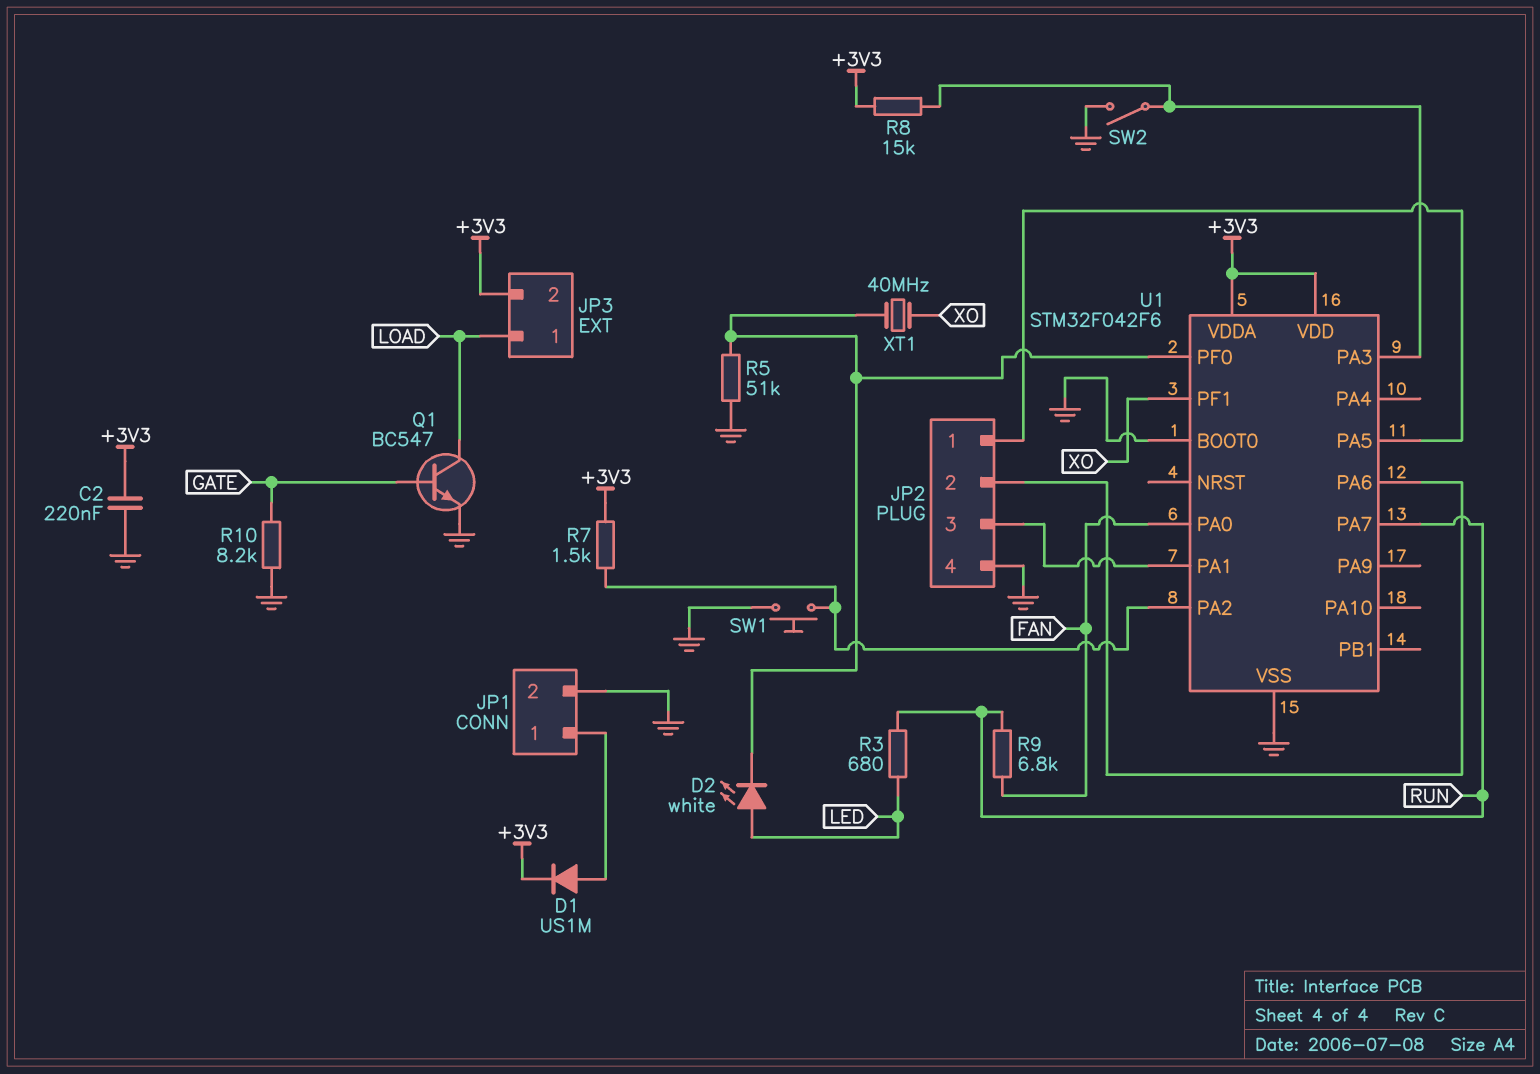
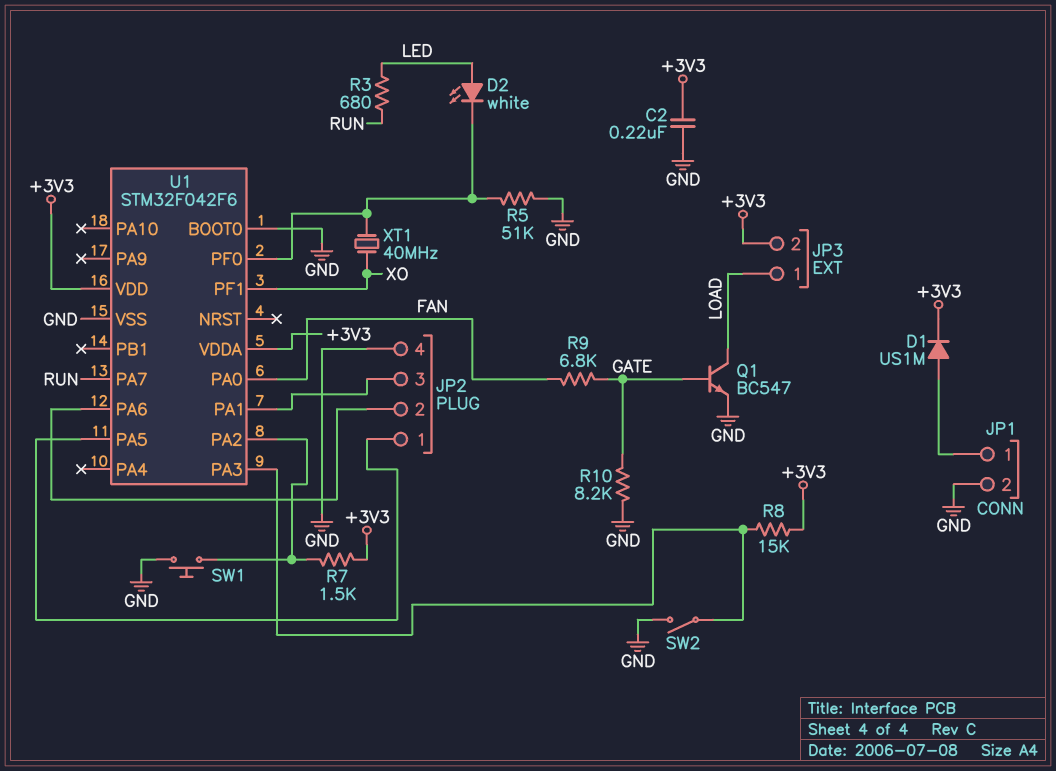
R9: 6.8k (FAN, RUN) -> 6.8k (FAN, GATE)

